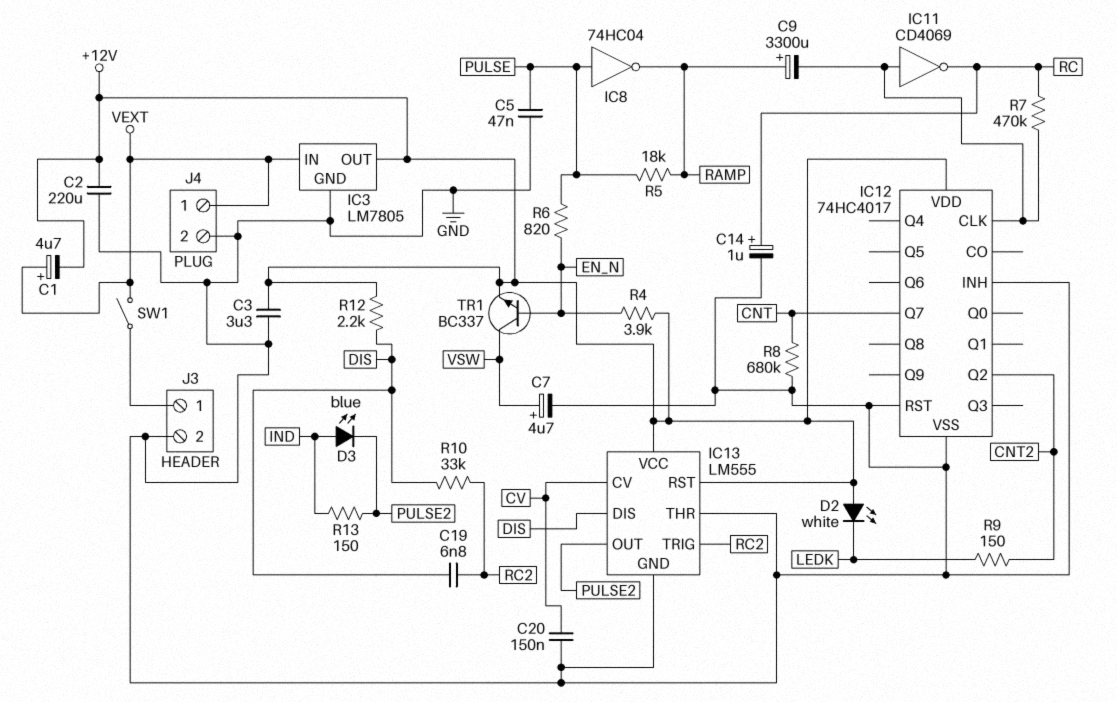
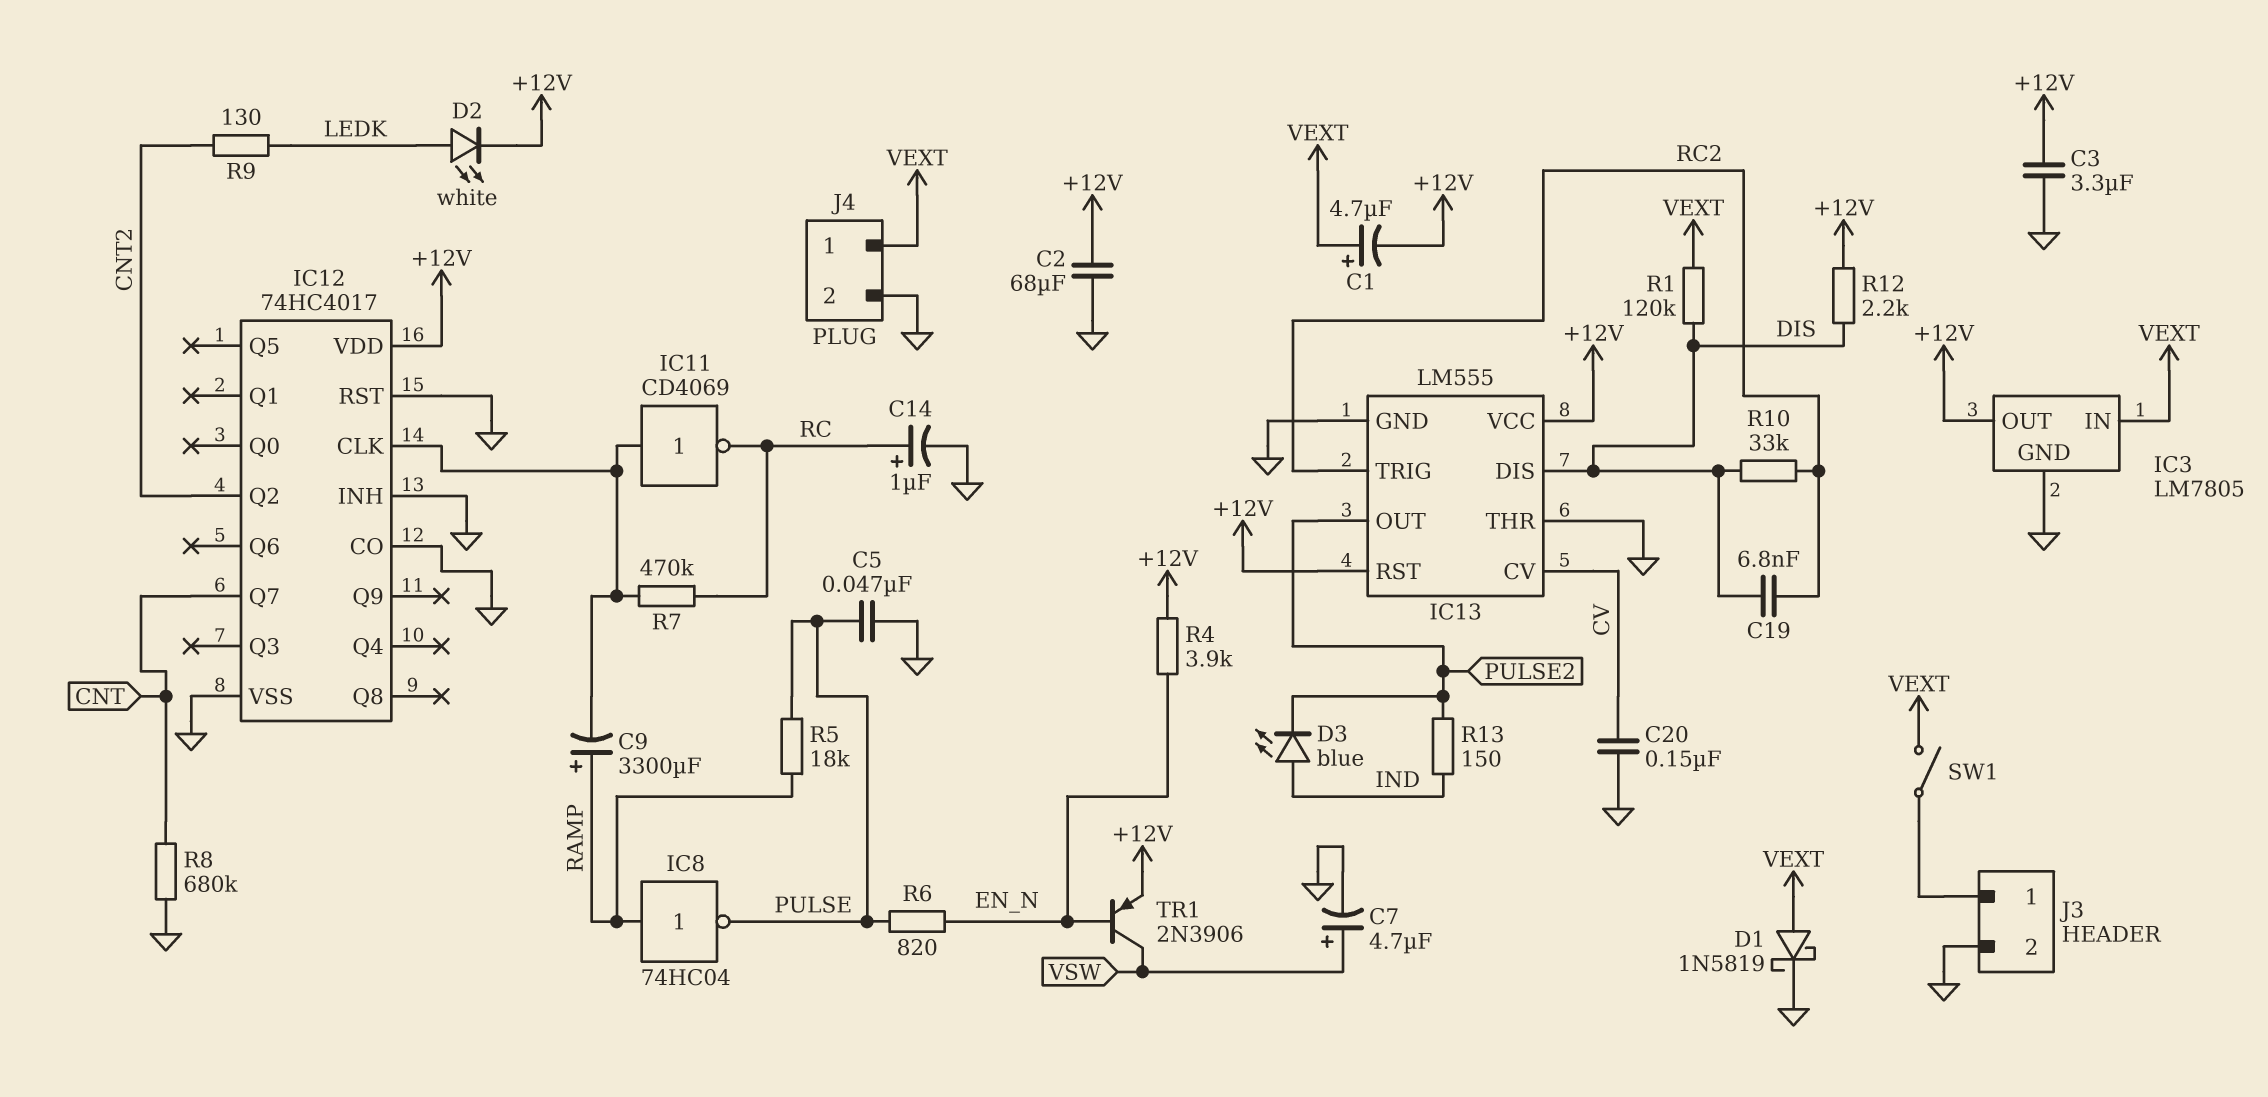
C2: 220uF (+12V, GND) -> 68uF (+12V, GND)
D1: none -> schottky 1N5819 (A VEXT, K GND)
D2: LED white (A +12V, K LEDK) -> LED white (A LEDK, K +12V)
IC8: NOT 74HC04 (in PULSE, out RAMP) -> NOT 74HC04 (in RAMP, out PULSE)
IC12 pin CO: none -> GND
R1: none -> 120k (DIS, VEXT)
R9: 150 (CNT2, LEDK) -> 130 (CNT2, LEDK)
TR1: NPN BC337 (B EN_N, C VSW, E +12V) -> PNP 2N3906 (B EN_N, C VSW, E +12V)

